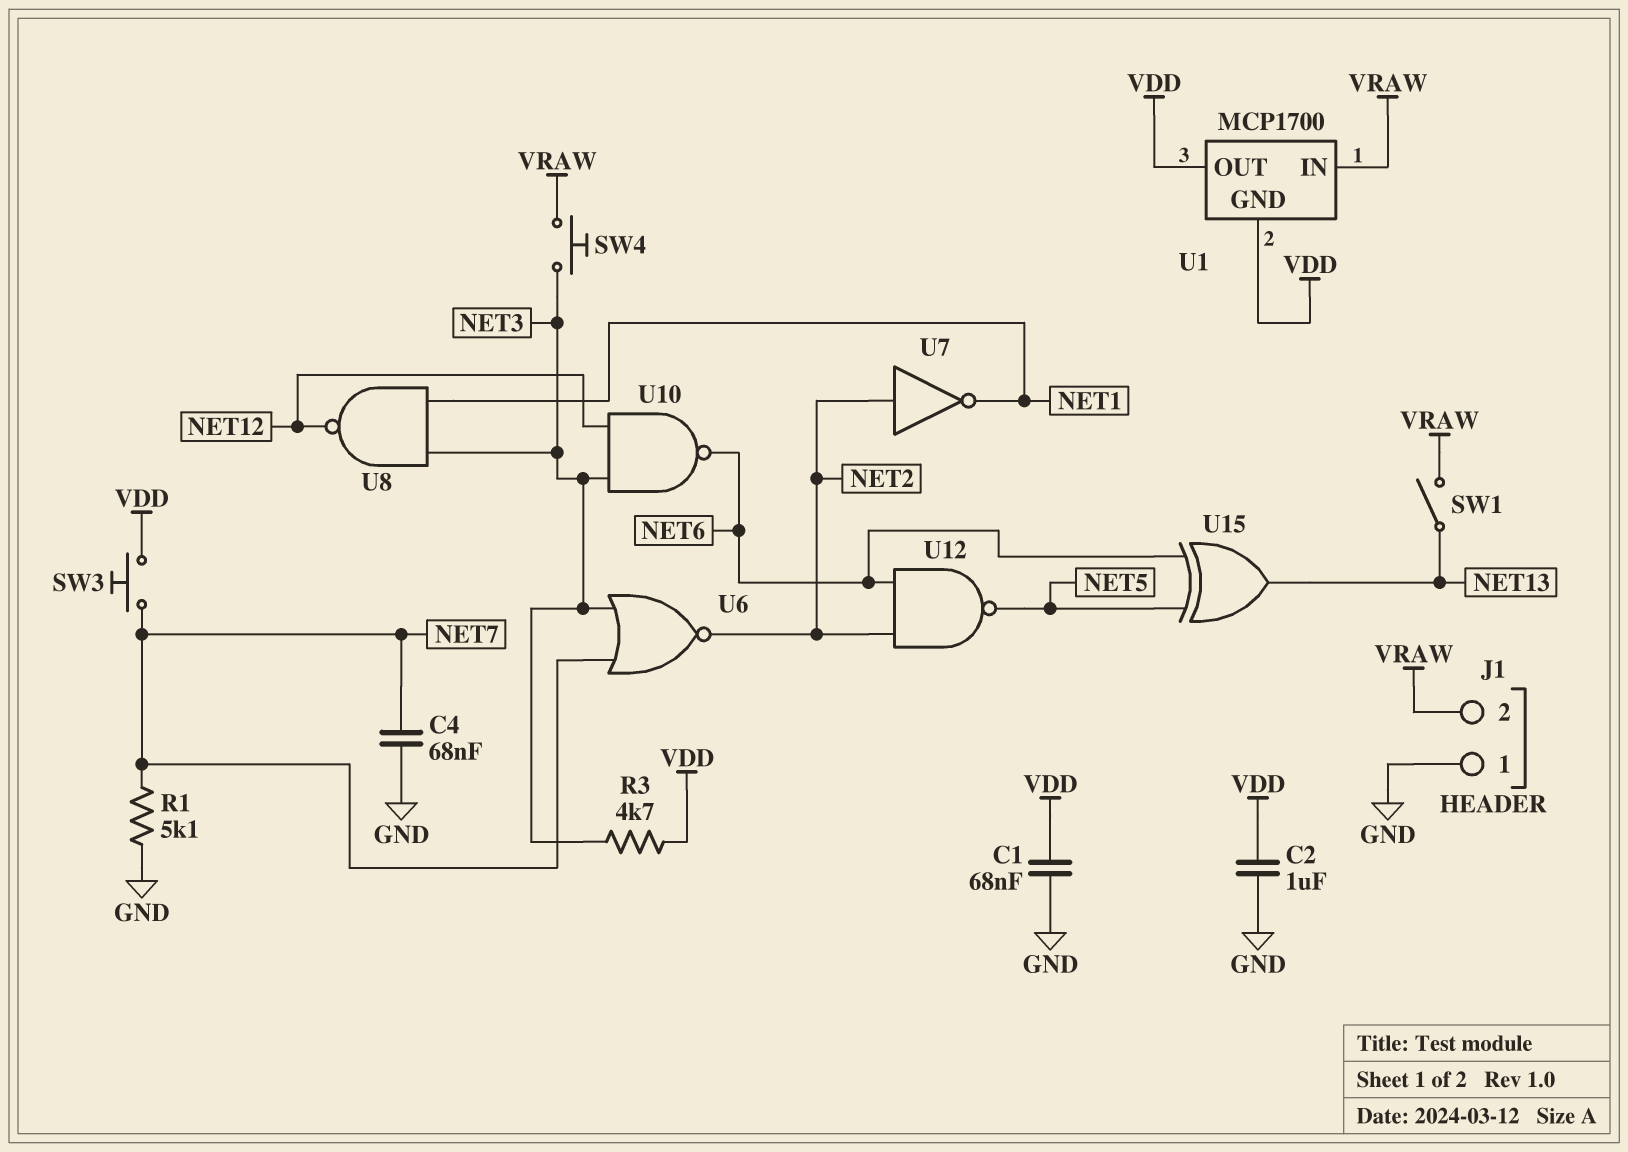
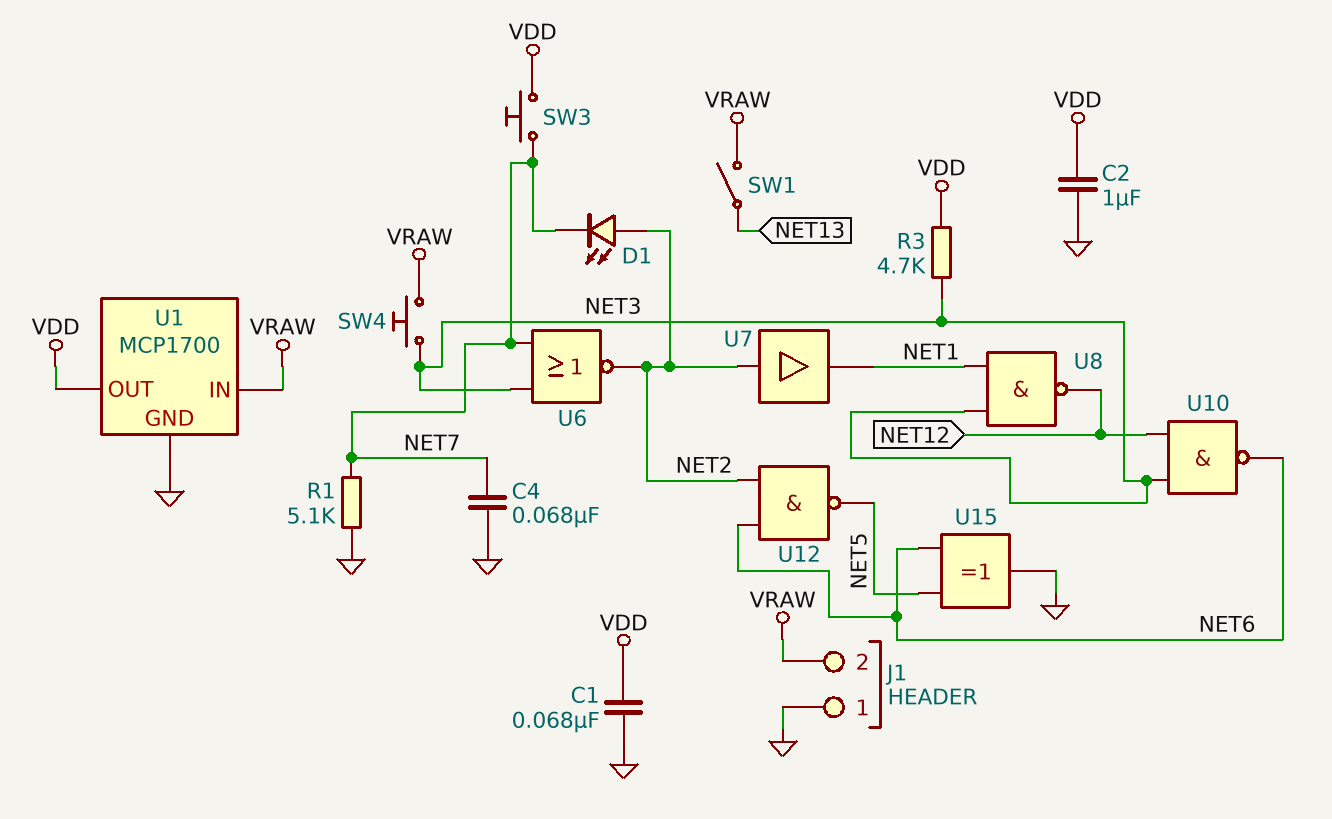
D1: none -> LED (A NET2, K NET7)
U1 pin GND: VDD -> GND
U7: NOT (in NET2, out NET1) -> buffer (in NET2, out NET1)
U15: XOR (in NET5, in NET6, out NET13) -> XOR (in NET5, in NET6, out GND)

